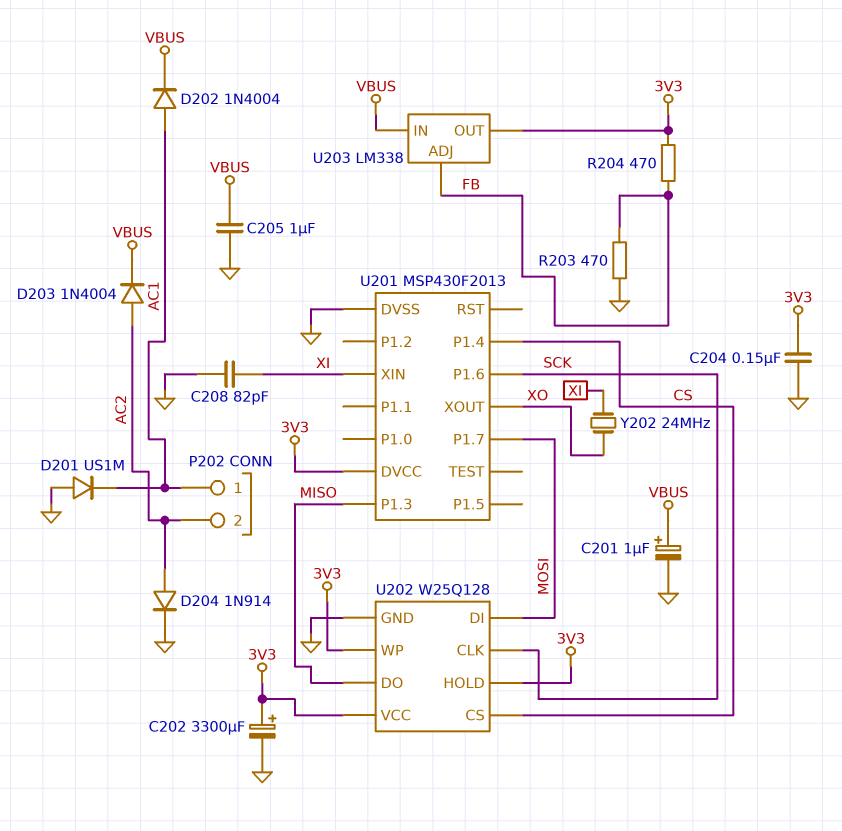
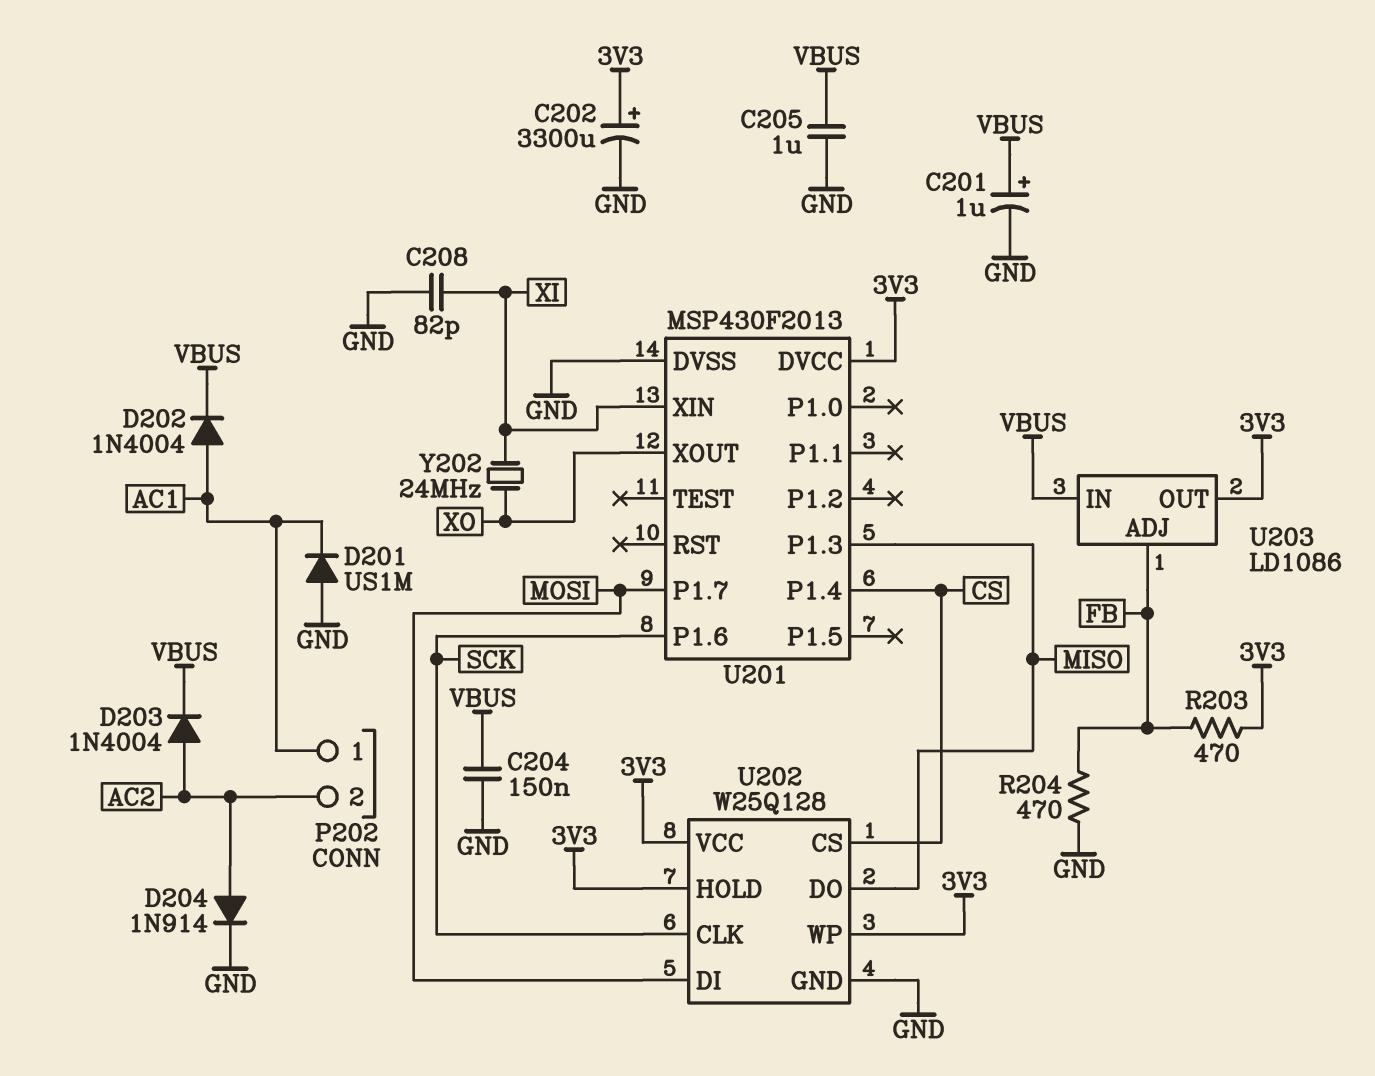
C204: 150nF (3V3, GND) -> 150nF (GND, VBUS)
R203: 470 (FB, GND) -> 470 (3V3, FB)
R204: 470 (3V3, FB) -> 470 (FB, GND)
U203: LM338 -> LD1086

